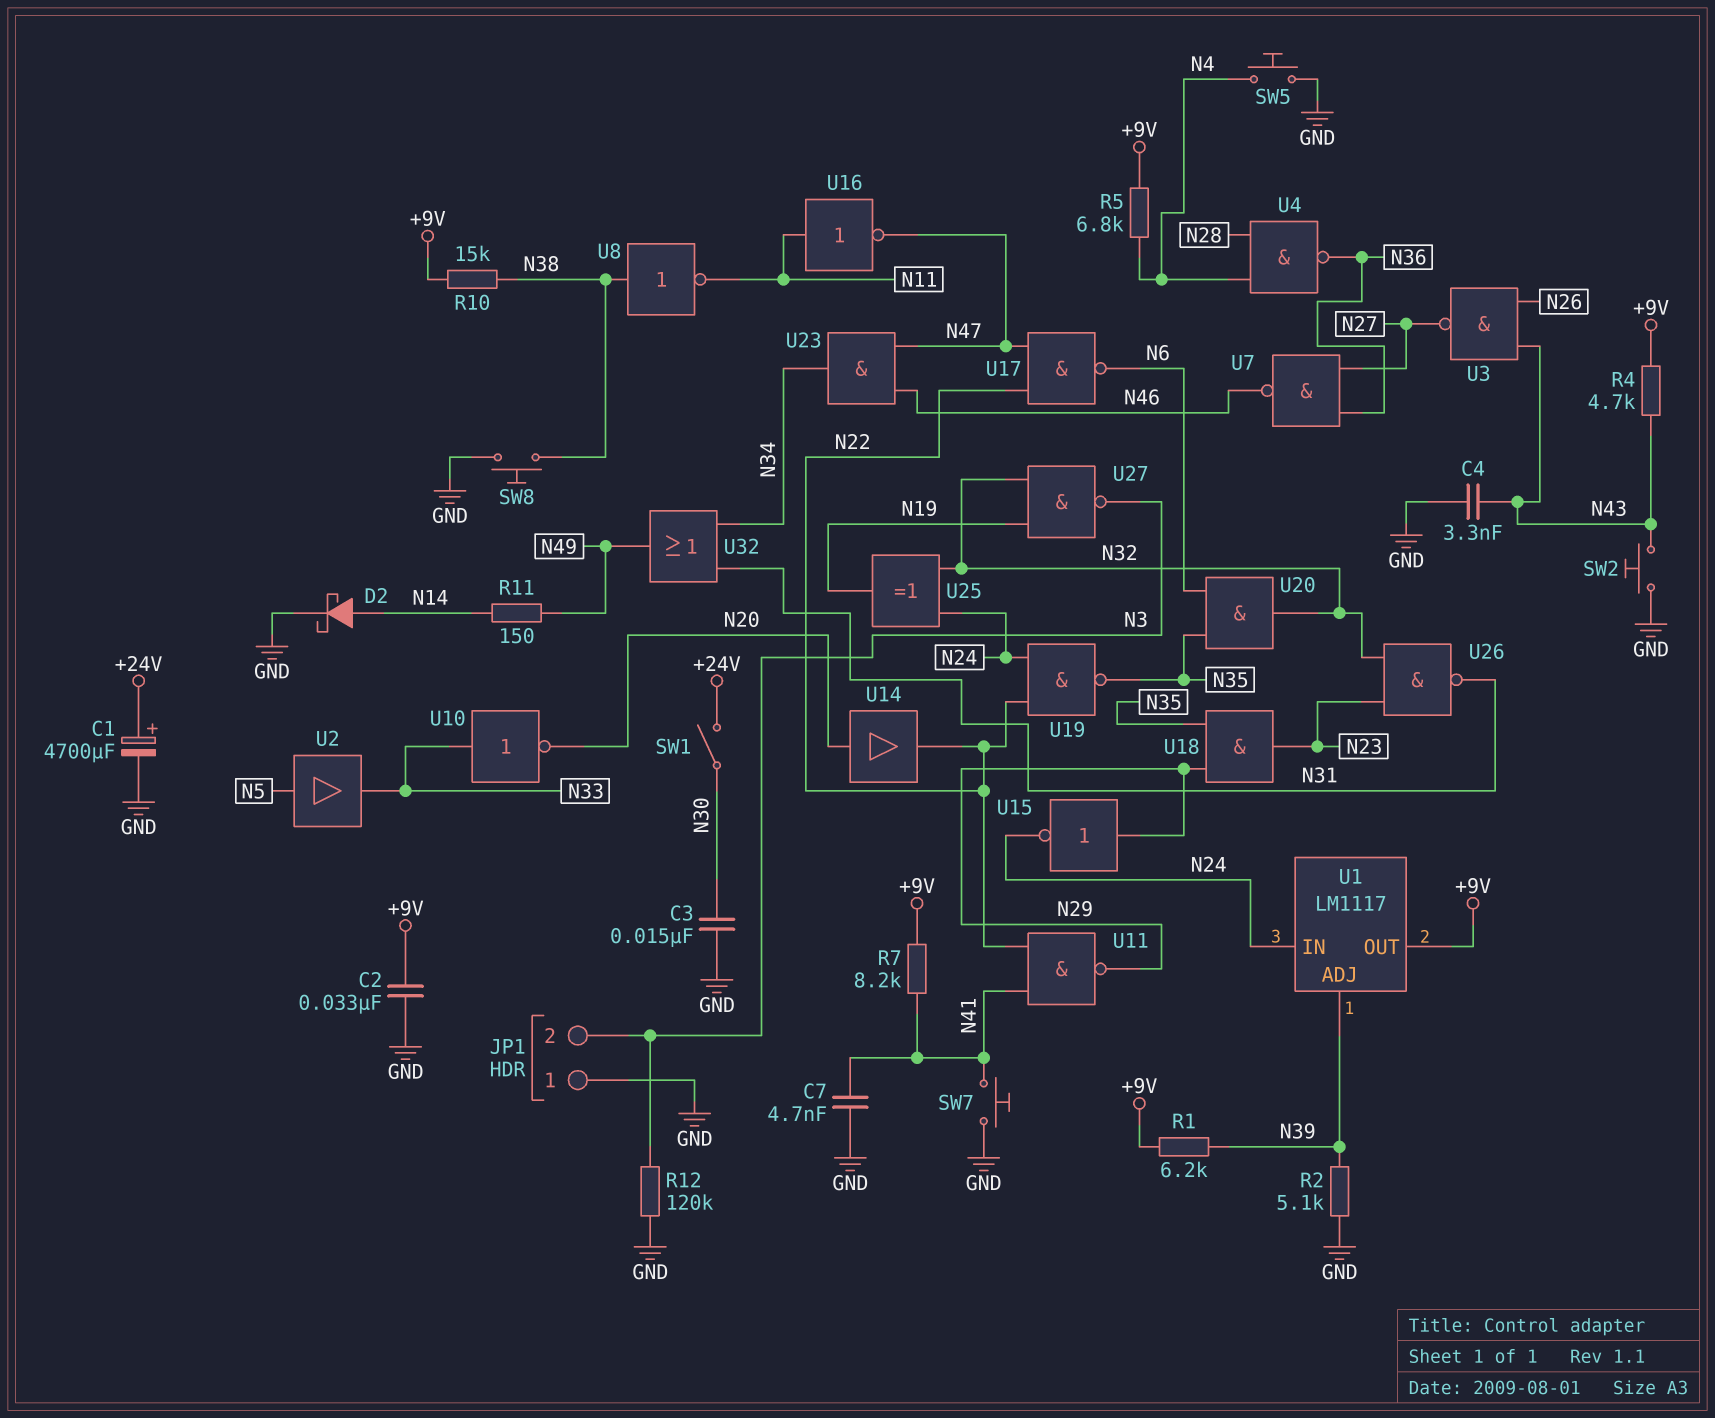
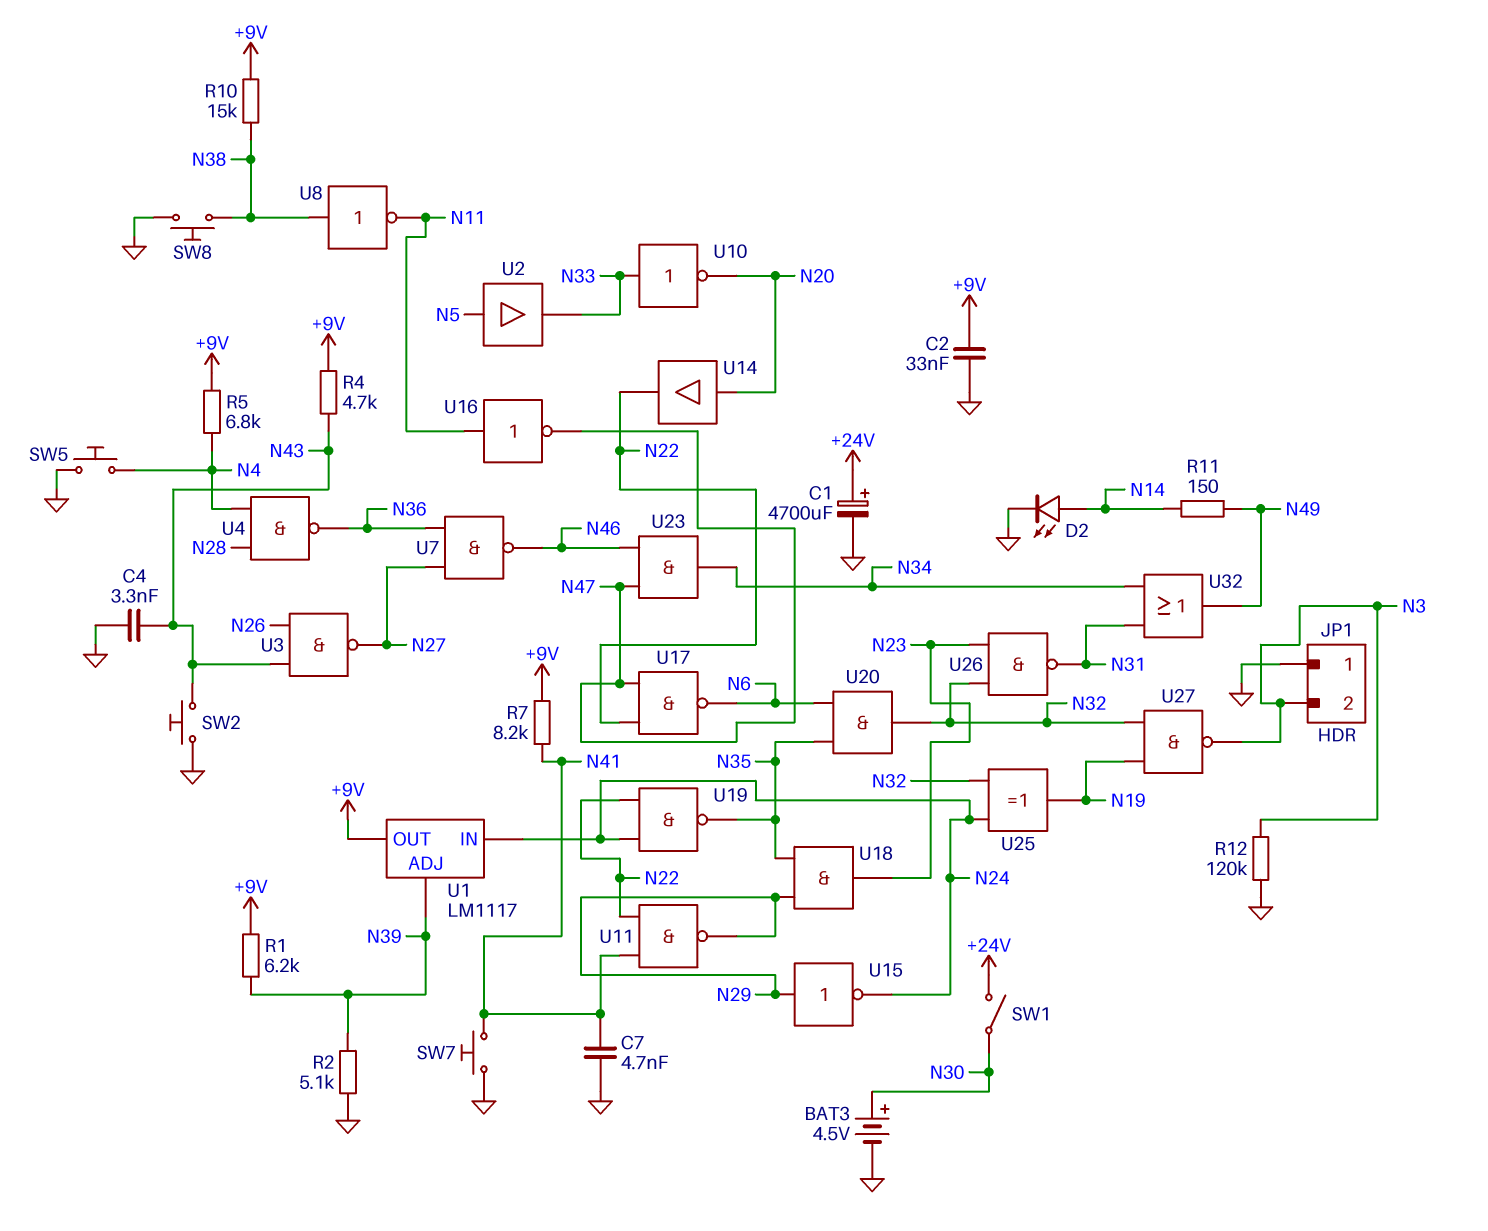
BAT3: none -> 4.5V (plus N30, minus GND)
C3: 15nF (GND, N30) -> none
D2: schottky (A N14, K GND) -> LED (A N14, K GND)

